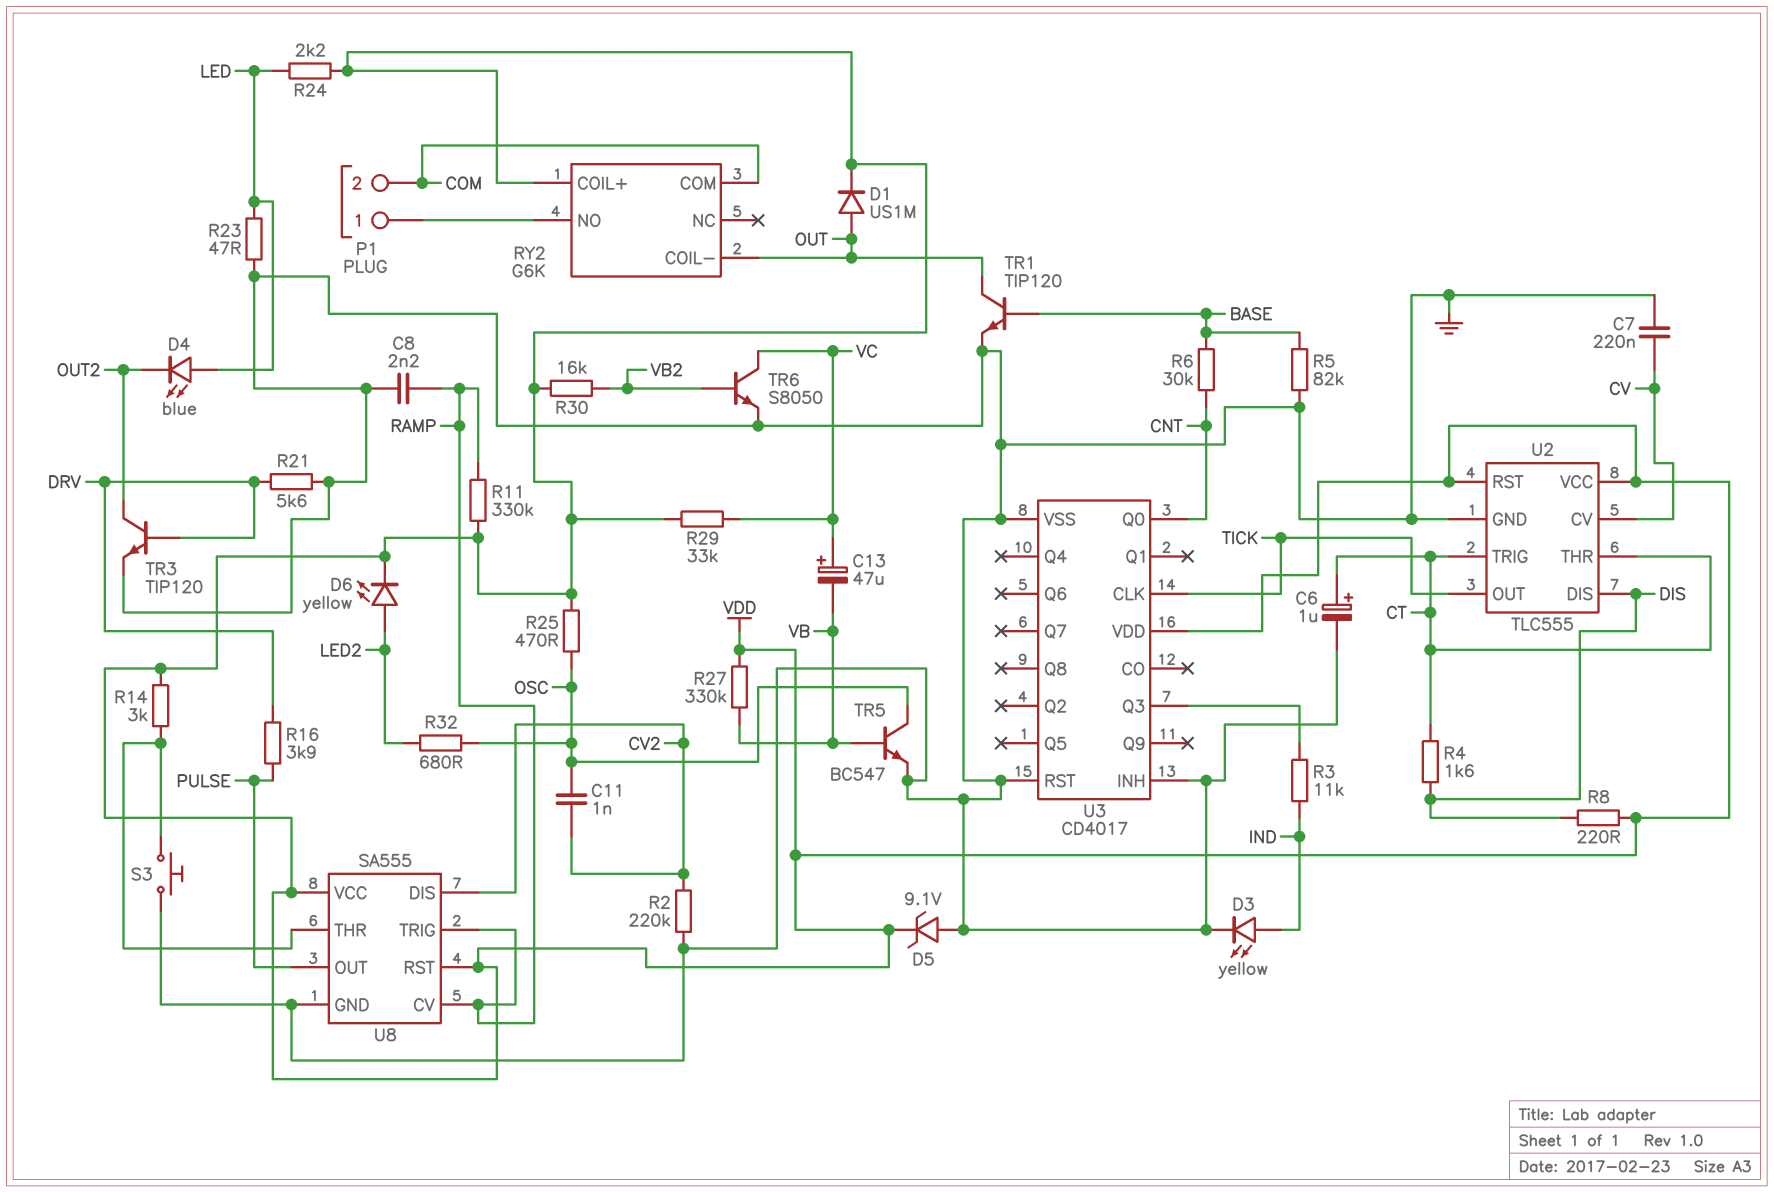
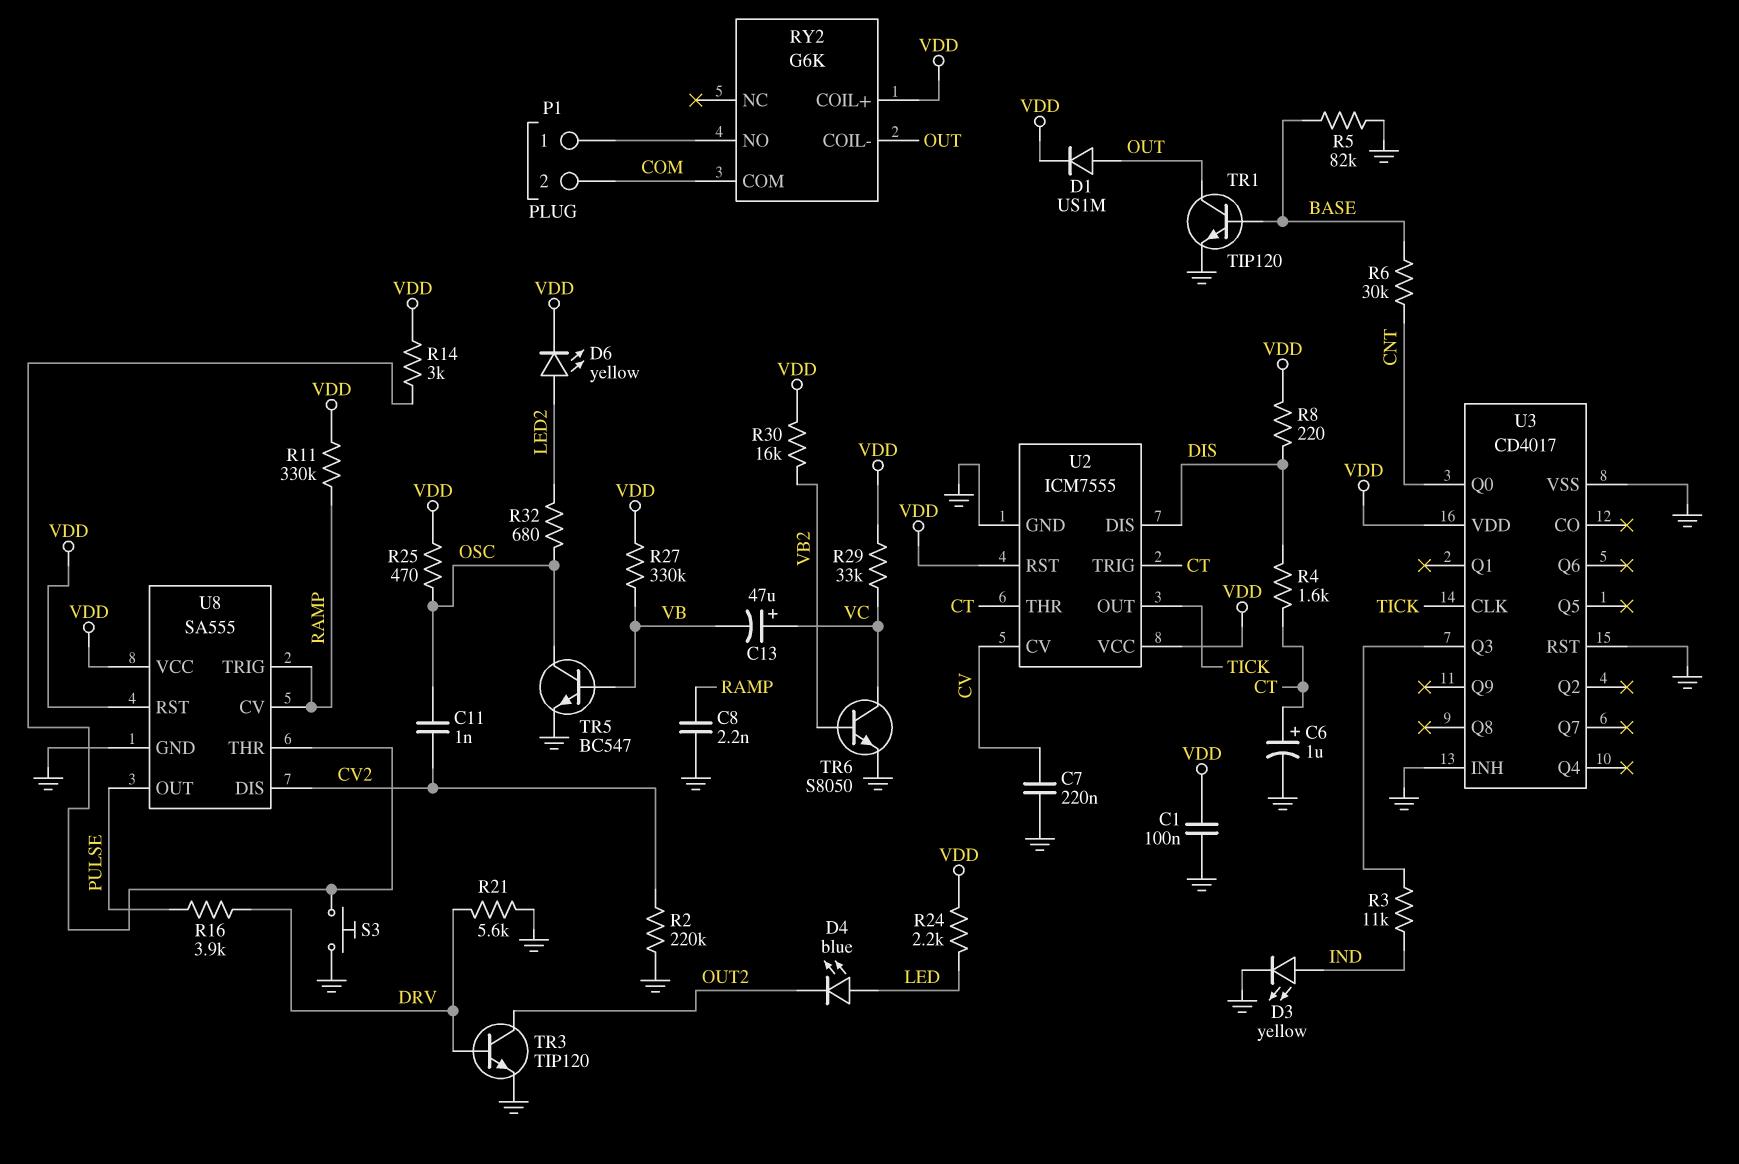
C1: none -> 100nF (GND, VDD)
D5: zener 9.1V (A GND, K VDD) -> none
R23: 47 (GND, LED) -> none
U2: TLC555 -> ICM7555

